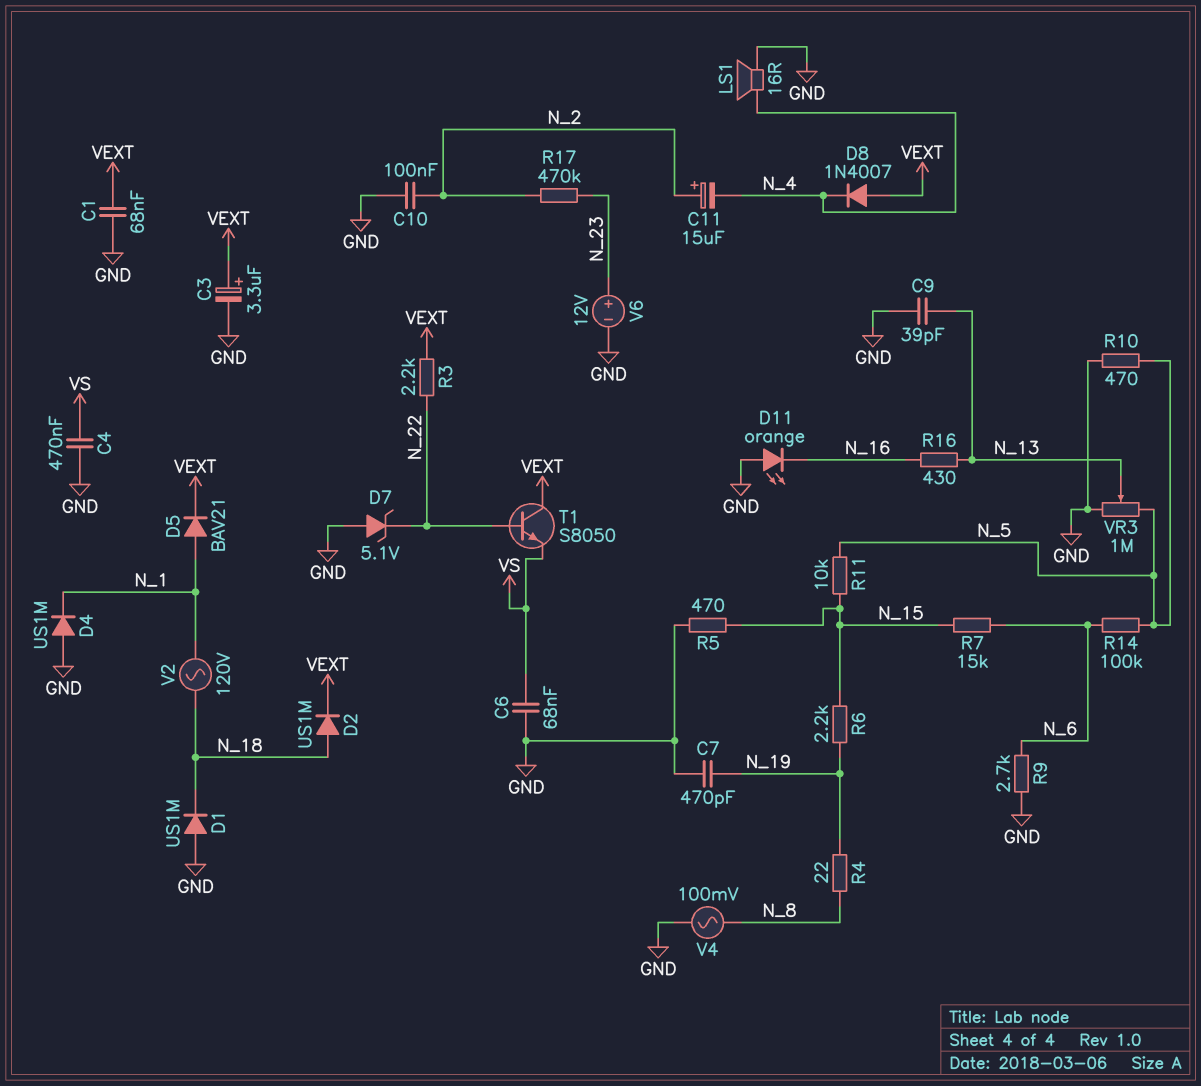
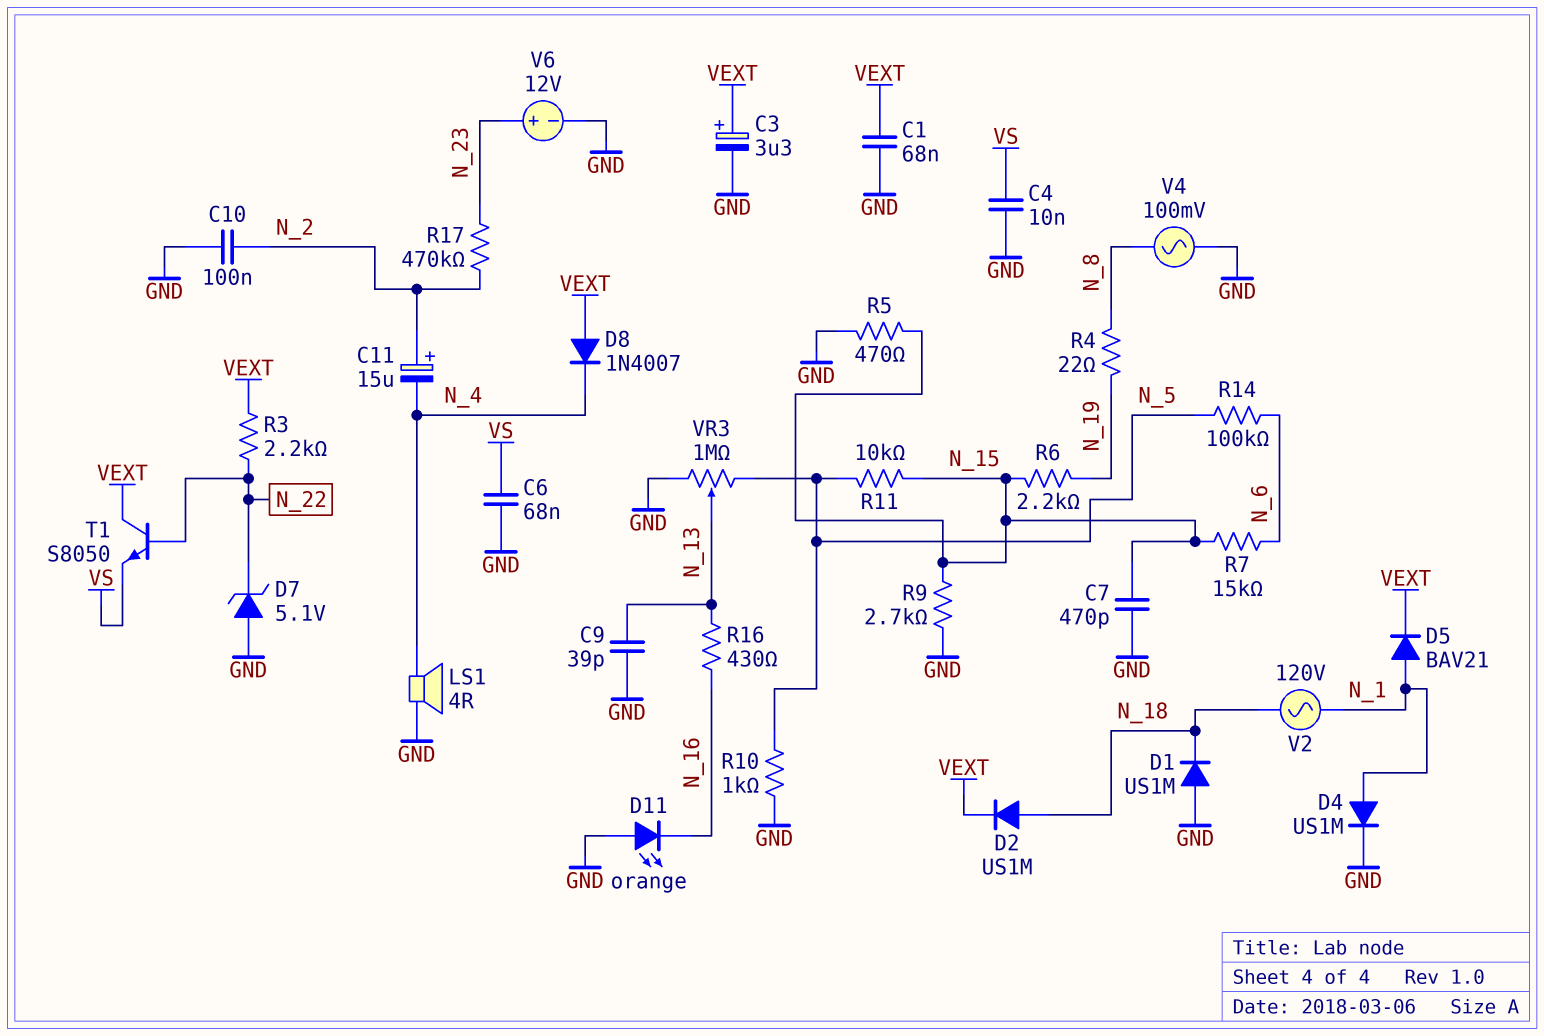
C4: 470nF (GND, VS) -> 10nF (GND, VS)
C7: 470pF (GND, N_19) -> 470pF (GND, N_15)
D4: diode US1M (A GND, K N_1) -> diode US1M (A N_1, K GND)
LS1: speaker 16R (GND, N_4) -> speaker 4R (GND, N_4)
R9: 2.7k (GND, N_6) -> 2.7k (GND, N_15)
R10: 470 (GND, N_5) -> 1k (GND, N_5)

